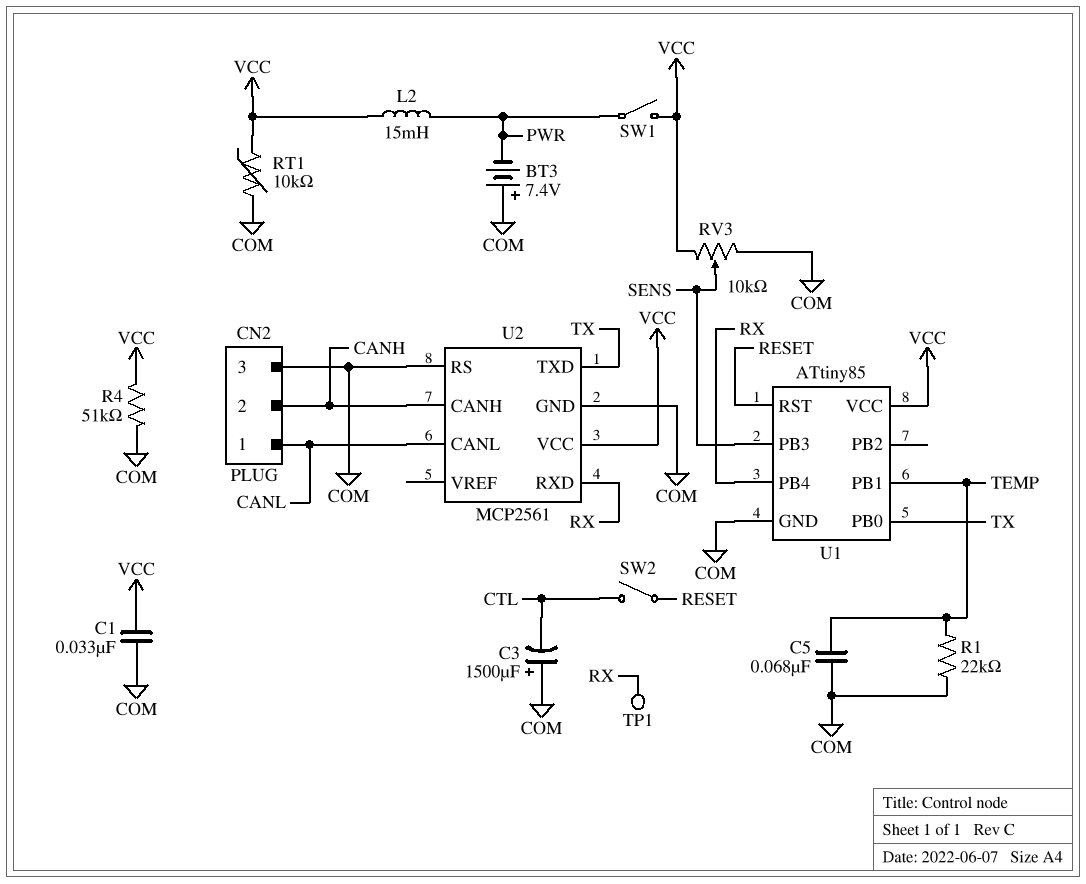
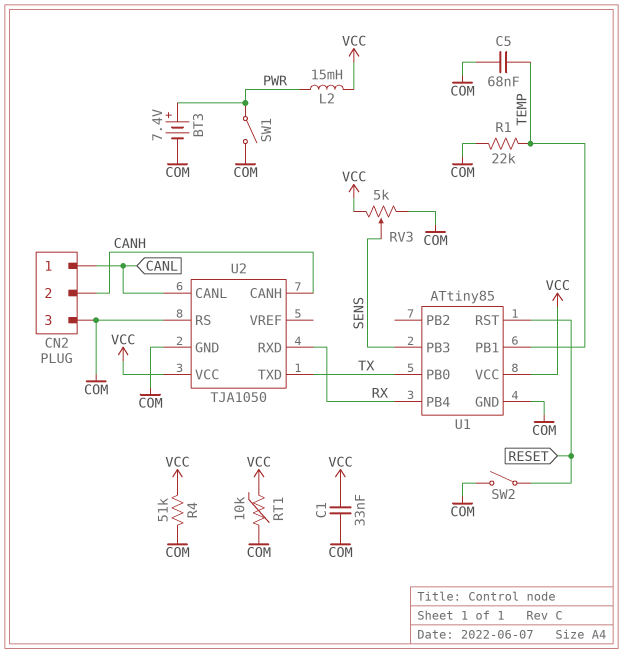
BT3: 7.4V (plus COM, minus PWR) -> 7.4V (plus PWR, minus COM)
C3: 1500uF (plus COM, minus CTL) -> none
RV3: 10k (COM, VCC, wiper SENS) -> 5k (COM, VCC, wiper SENS)
SW1: switch (PWR, VCC) -> switch (COM, PWR)
SW2: switch (CTL, RESET) -> switch (COM, RESET)
TP1: test point (RX) -> none
U2: MCP2561 -> TJA1050

